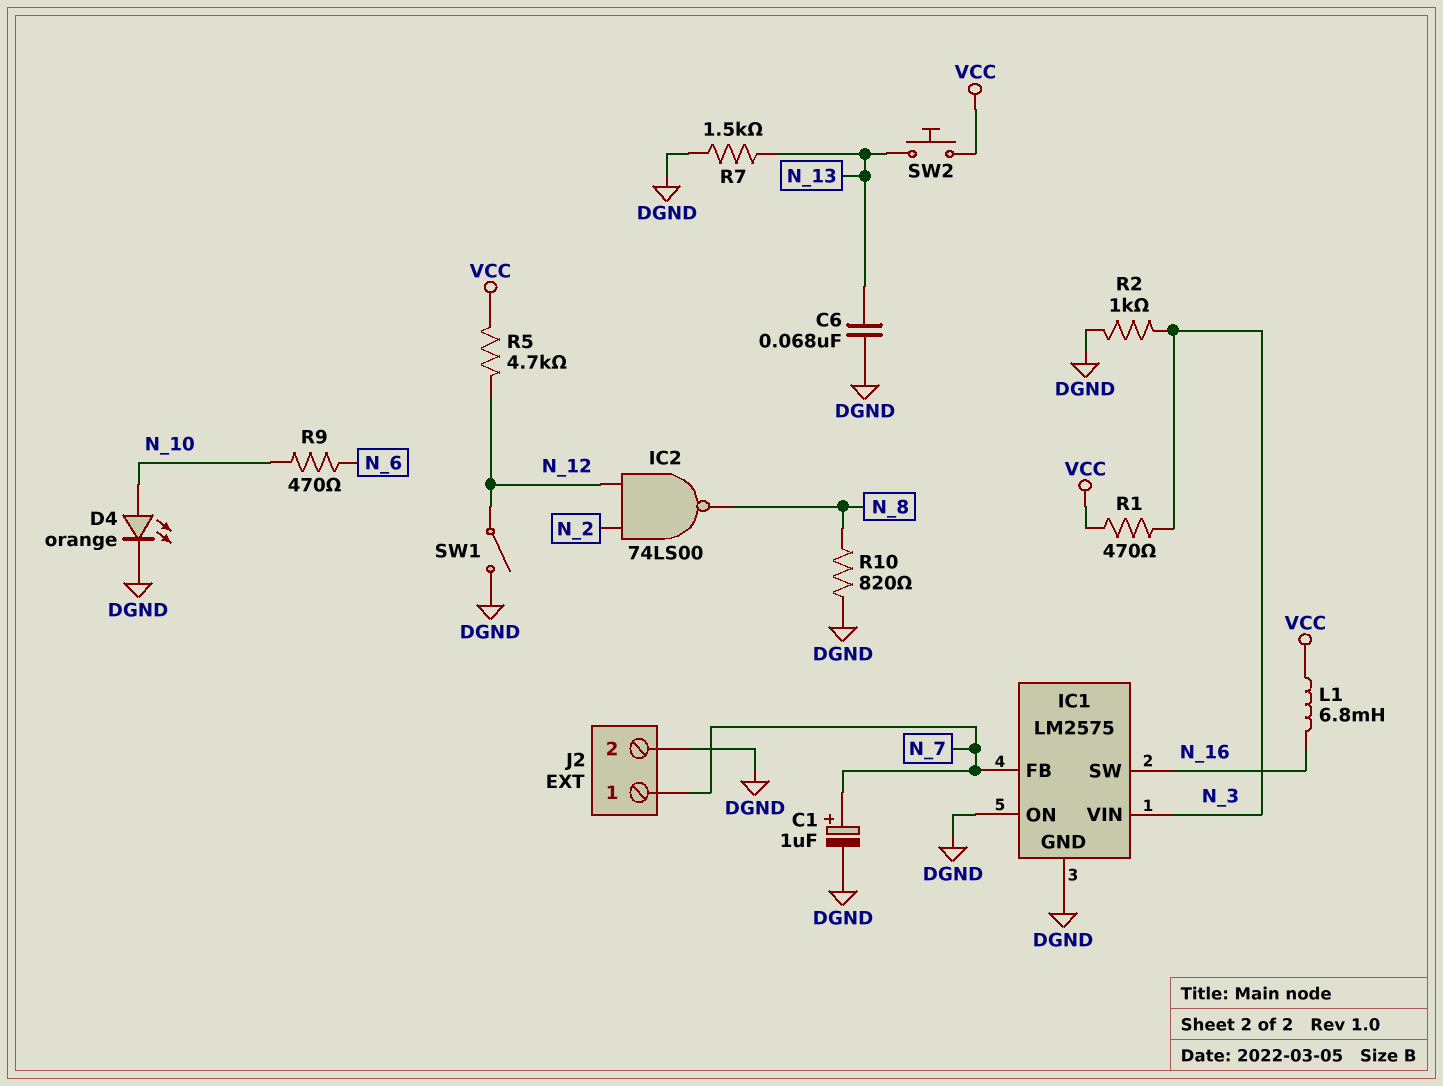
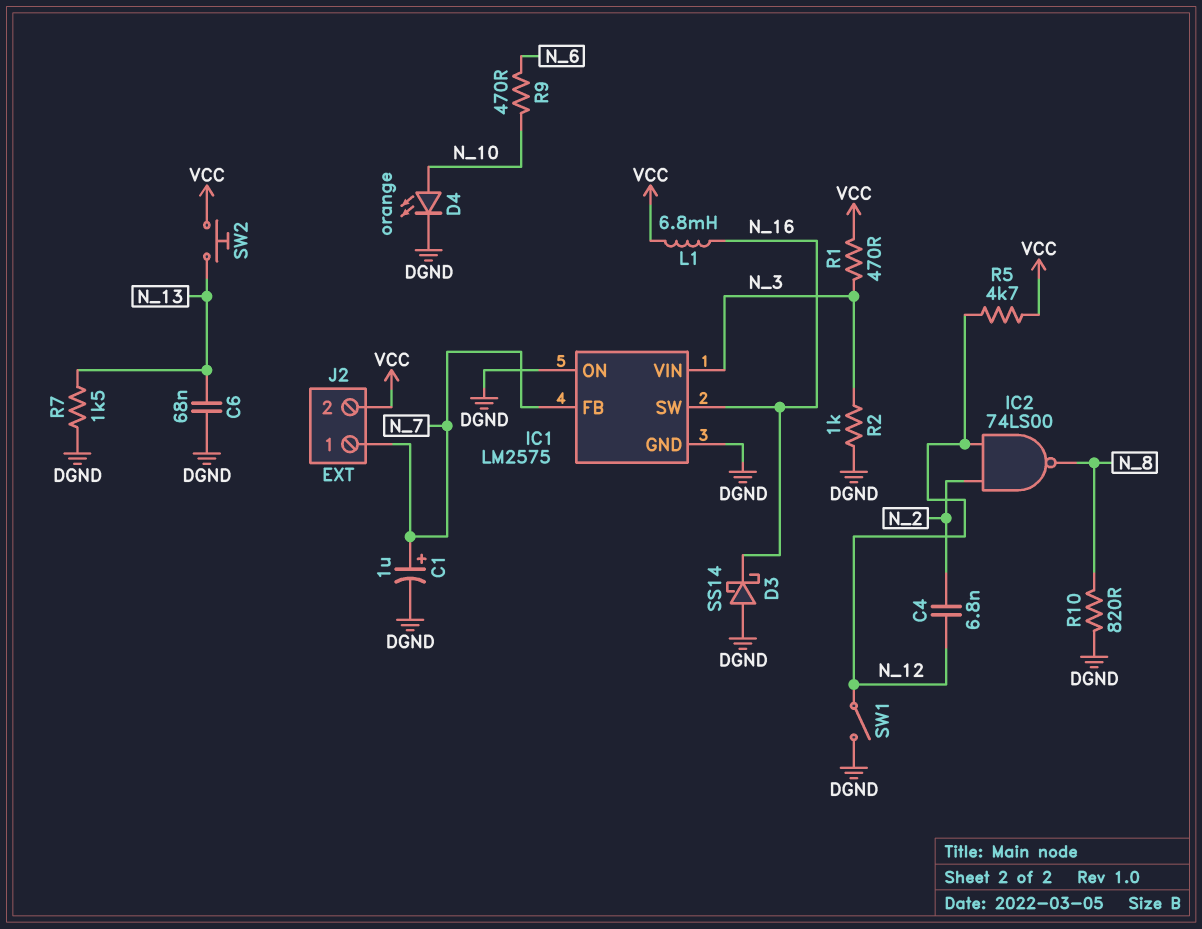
C4: none -> 6.8nF (N_2, N_12)
D3: none -> schottky SS14 (A DGND, K N_16)
J2 pin 2: DGND -> VCC

